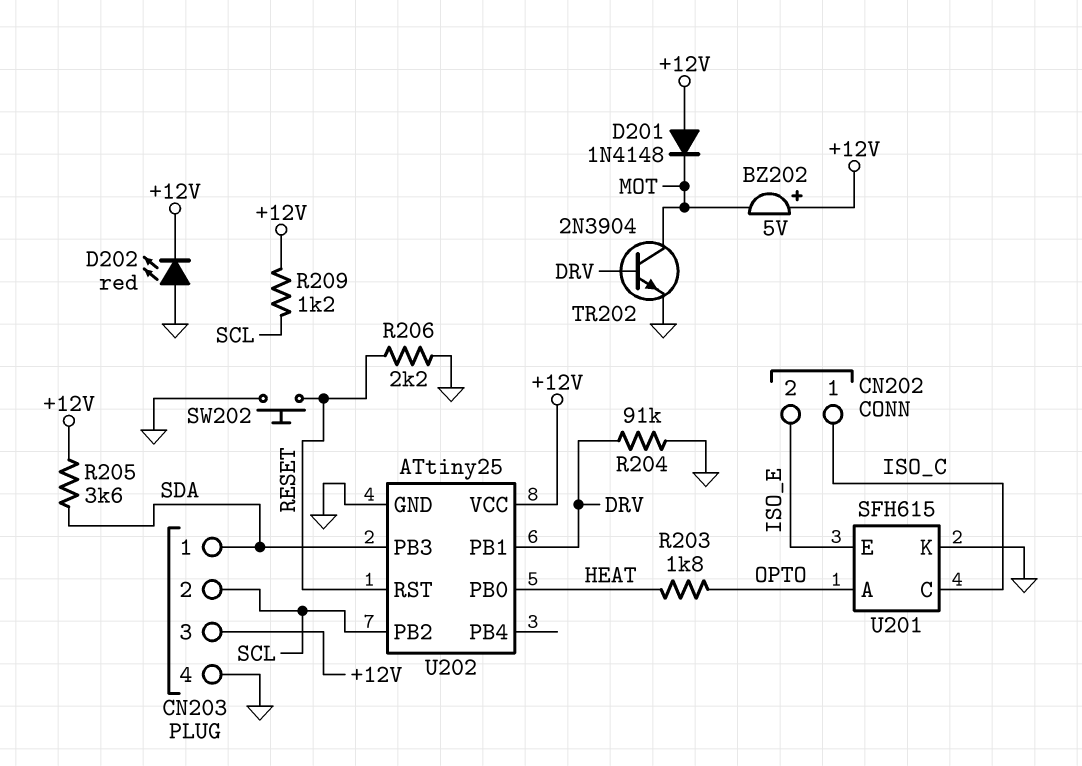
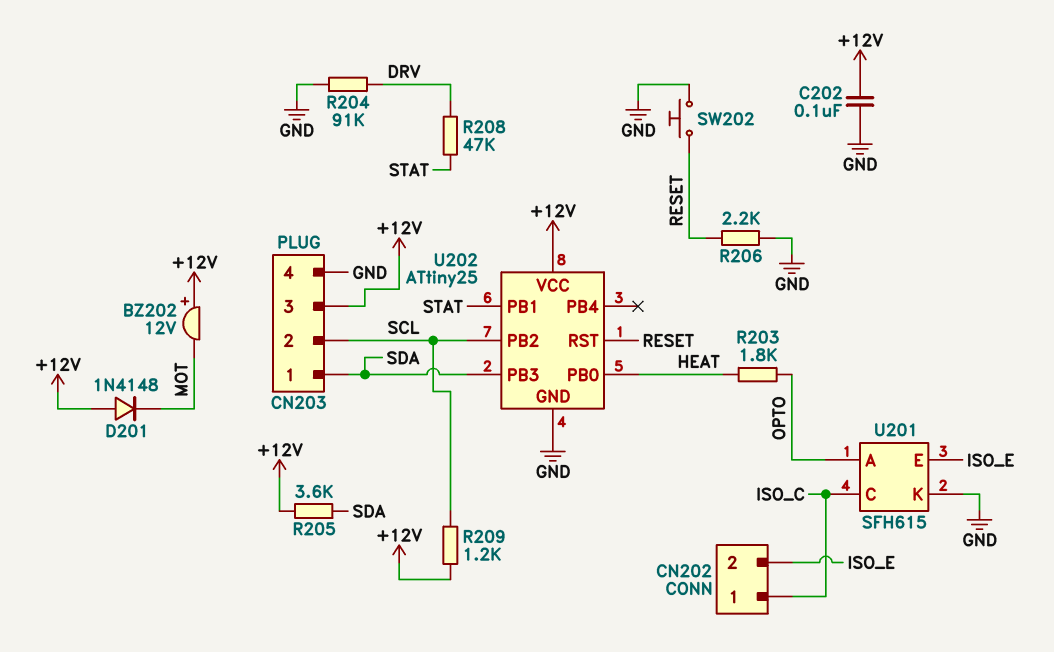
BZ202: buzzer 5V (plus +12V, minus MOT) -> buzzer 12V (plus +12V, minus MOT)
C202: none -> 100nF (+12V, GND)
D202: LED red (A GND, K +12V) -> none
R208: none -> 47k (DRV, STAT)
TR202: NPN 2N3904 (B DRV, C MOT, E GND) -> none
U202 pin PB1: DRV -> STAT

